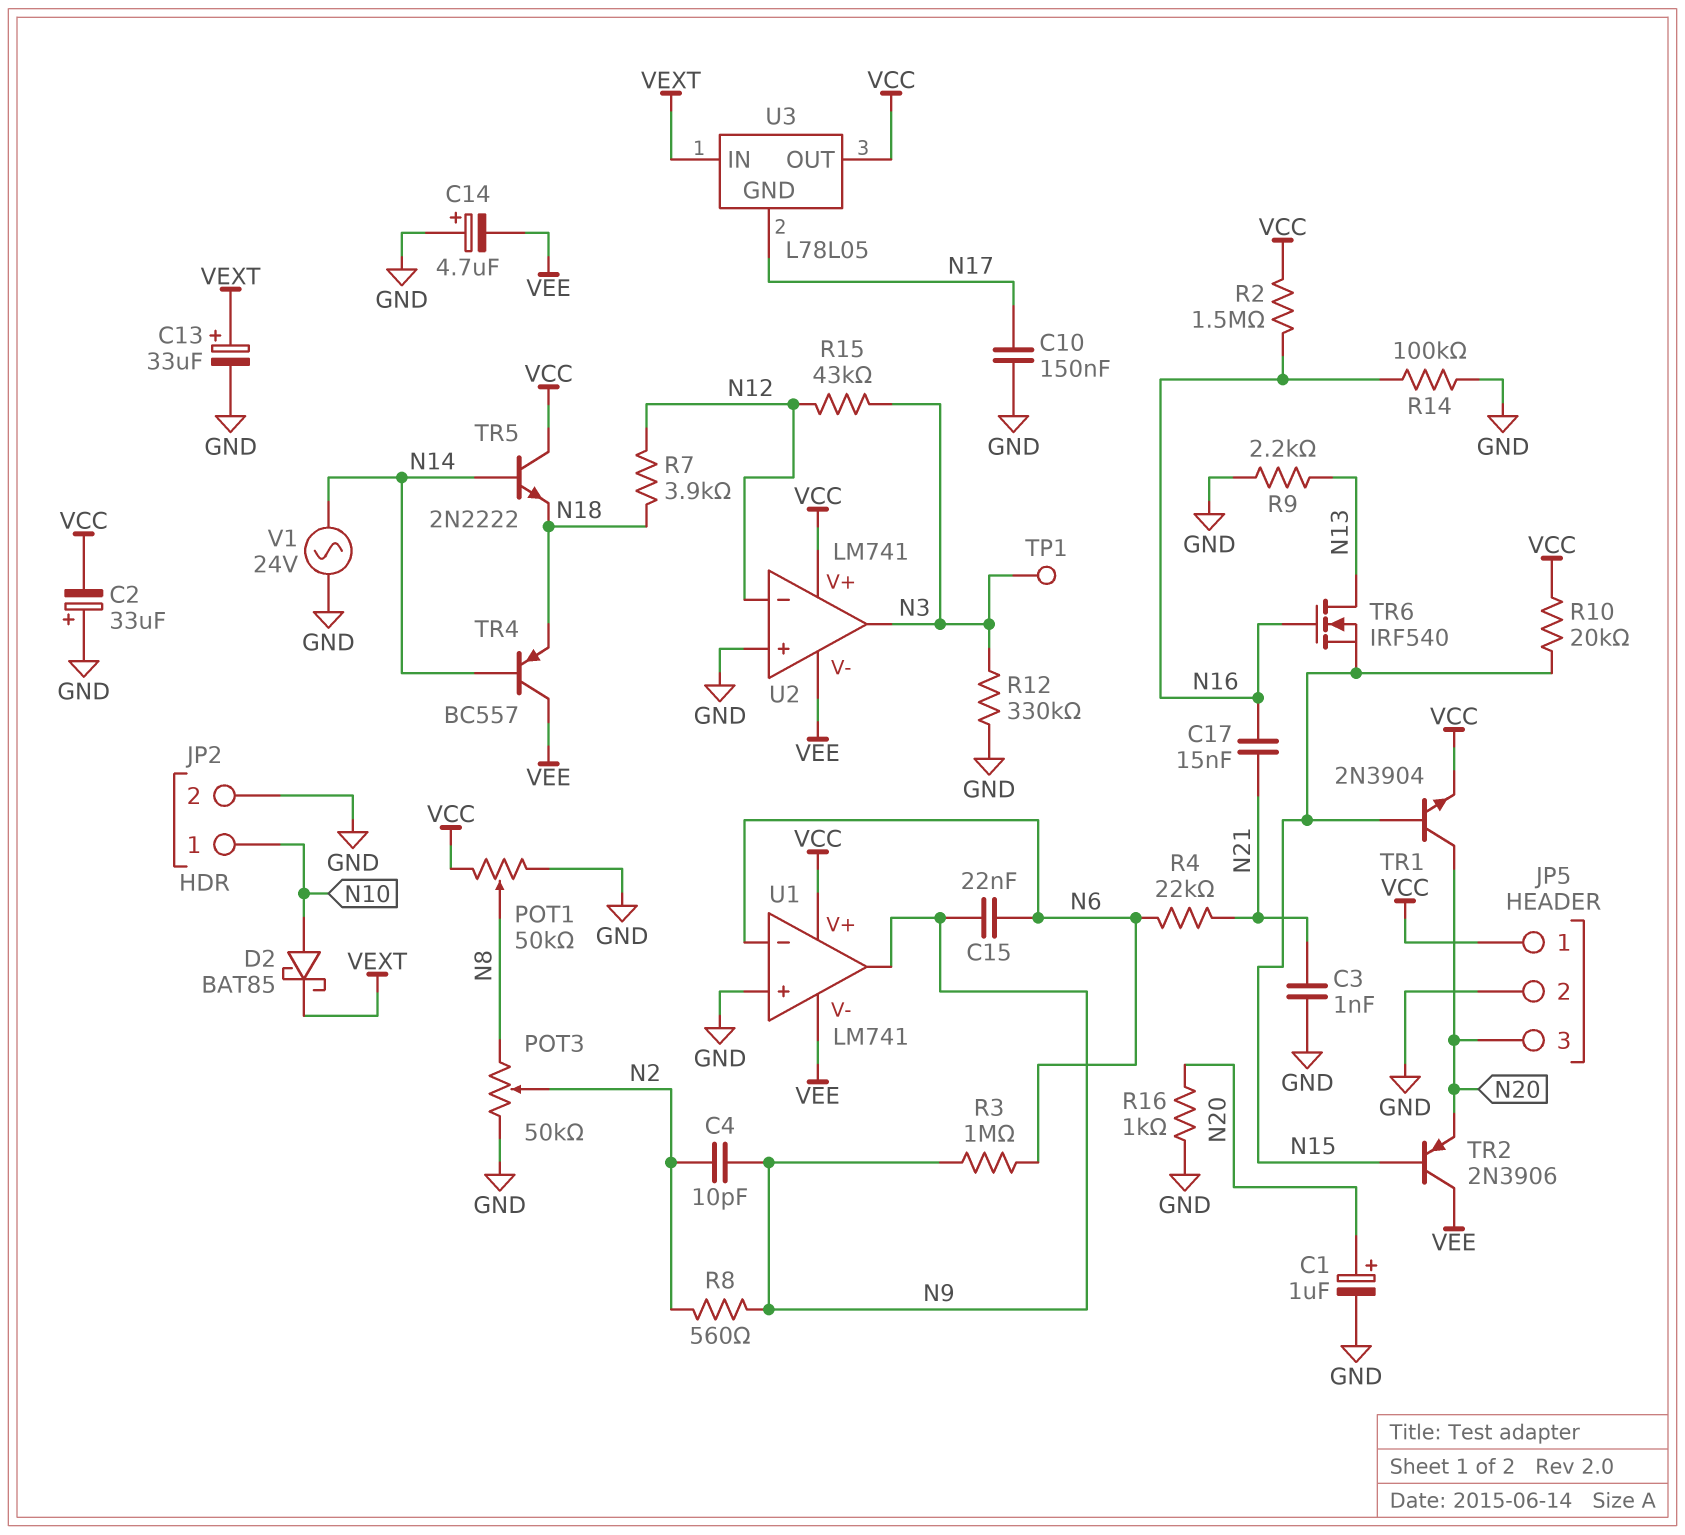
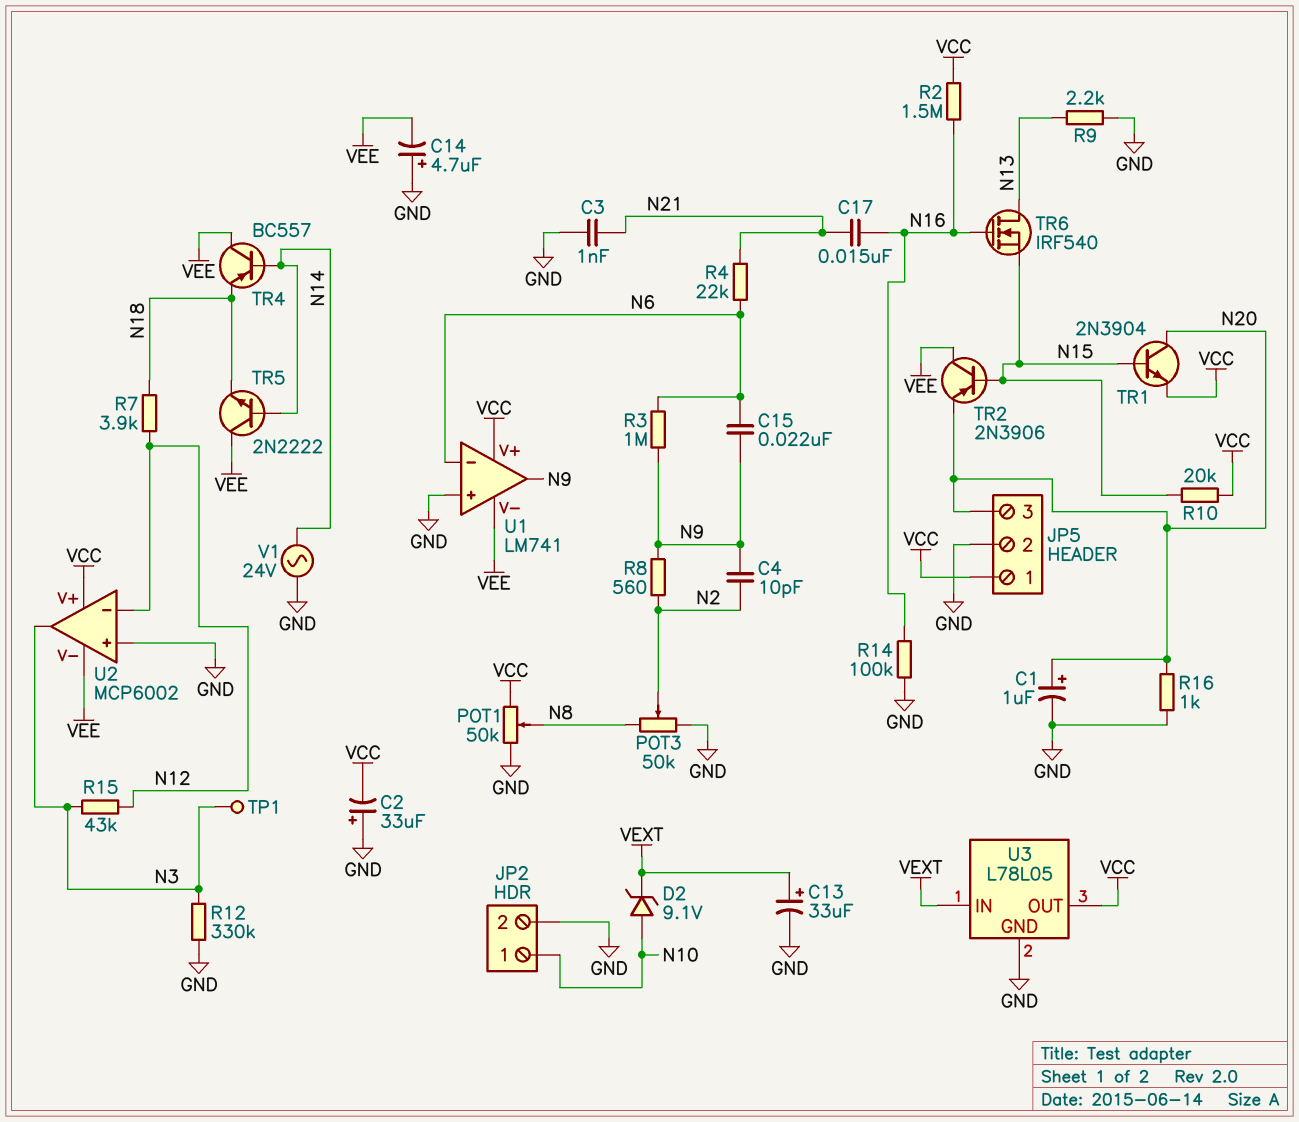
C10: 150nF (GND, N17) -> none
D2: schottky BAT85 (A N10, K VEXT) -> zener 9.1V (A N10, K VEXT)
TR5: NPN 2N2222 (B N14, C VCC, E N18) -> NPN 2N2222 (B N14, C VEE, E N18)
U2: LM741 -> MCP6002
U3 pin GND: N17 -> GND

